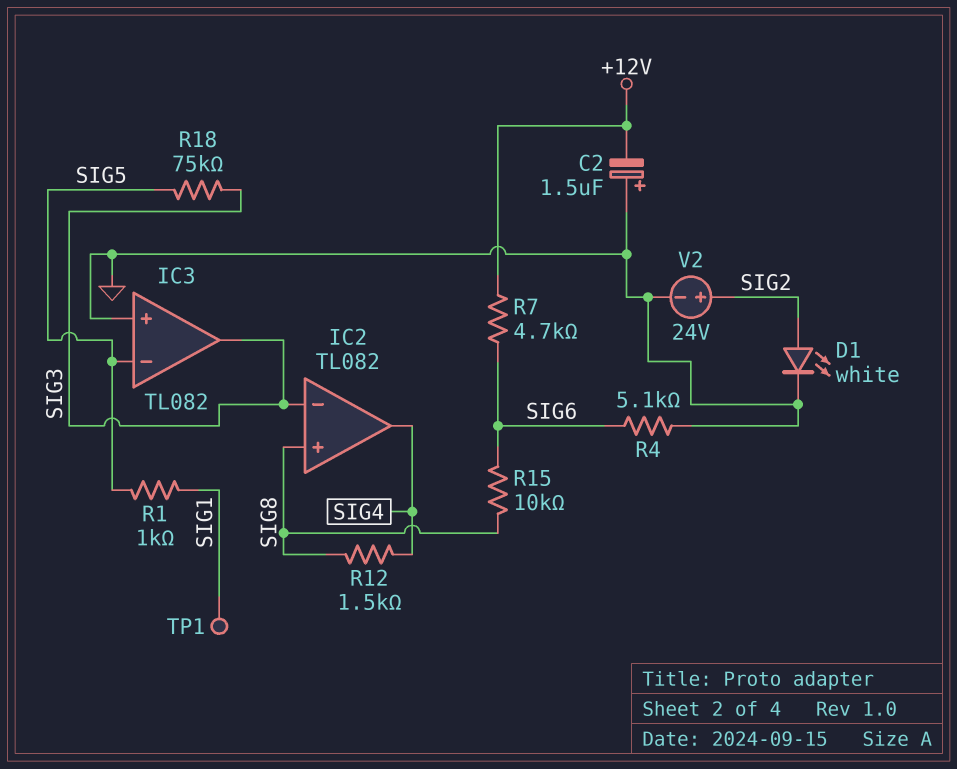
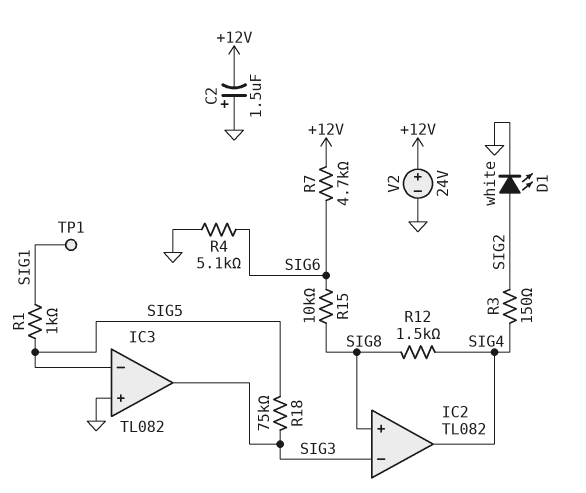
R3: none -> 150 (SIG2, SIG4)
V2: 24V (plus SIG2, minus GND) -> 24V (plus +12V, minus GND)

